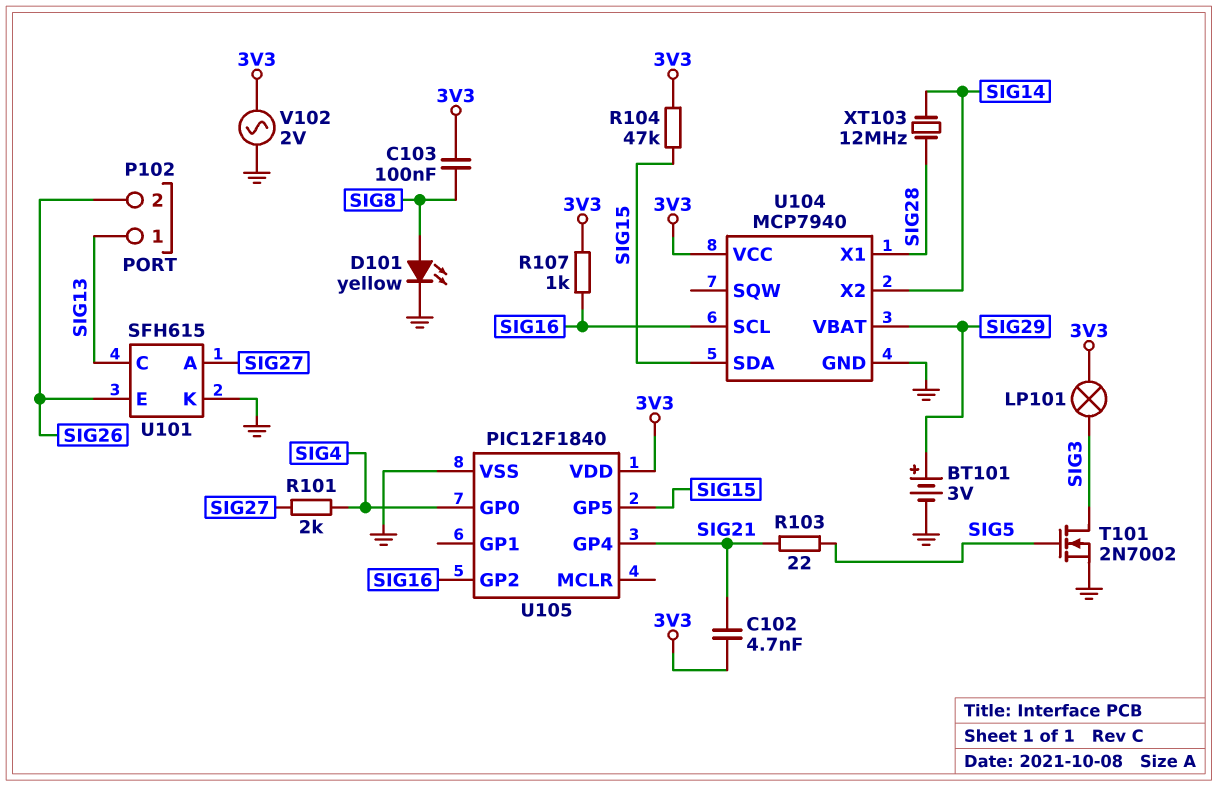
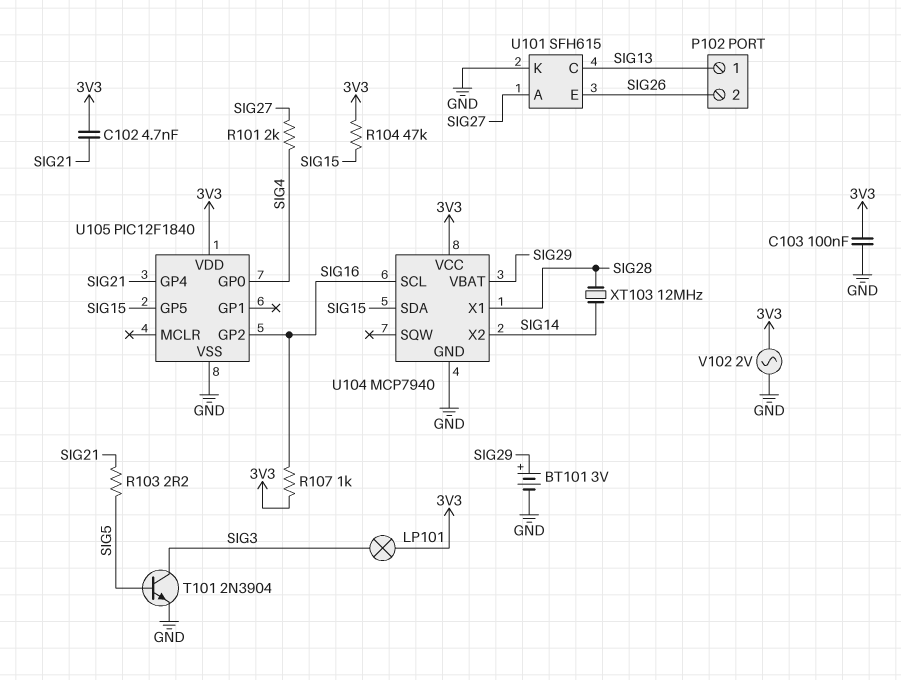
C103: 100nF (3V3, SIG8) -> 100nF (3V3, GND)
D101: LED yellow (A SIG8, K GND) -> none
R103: 22 (SIG5, SIG21) -> 2.2 (SIG5, SIG21)
T101: NMOS 2N7002 (G SIG5, D SIG3, S GND) -> NPN 2N3904 (B SIG5, C SIG3, E GND)

